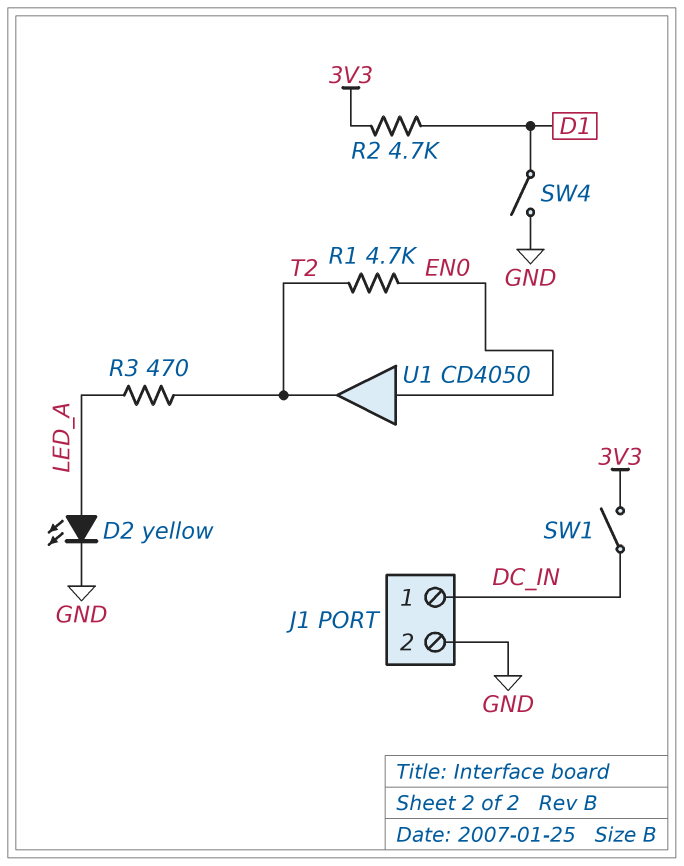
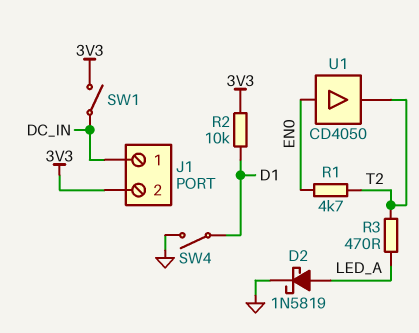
D2: LED yellow (A LED_A, K GND) -> schottky 1N5819 (A LED_A, K GND)
J1 pin 2: GND -> 3V3
R2: 4.7k (3V3, D1) -> 10k (3V3, D1)

